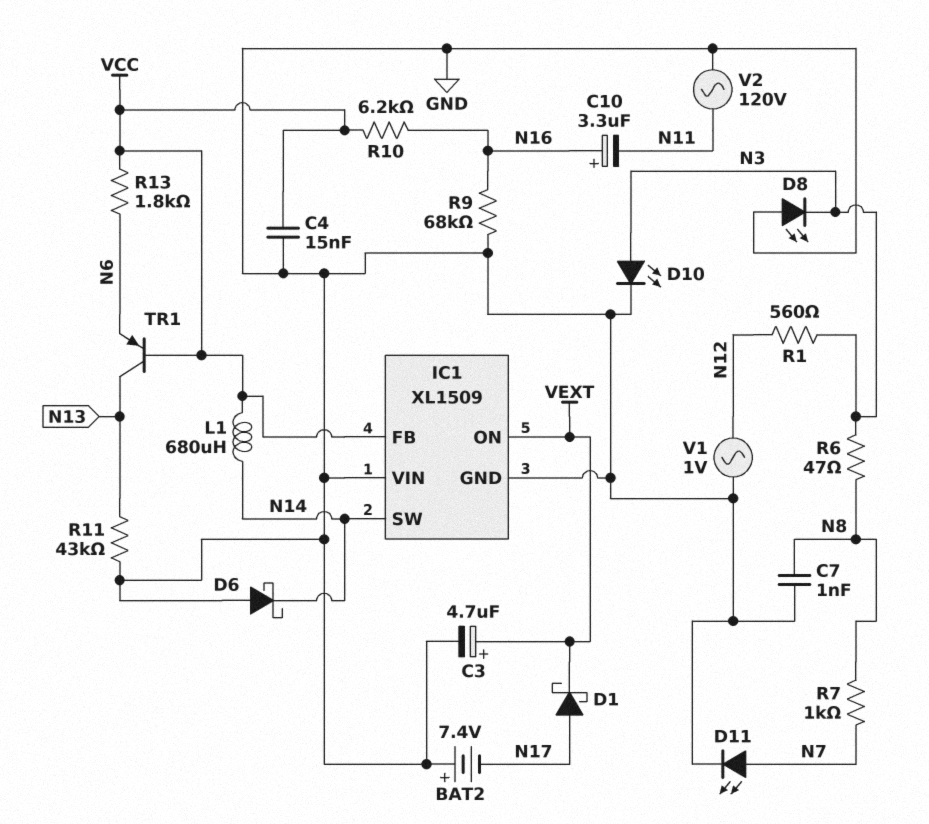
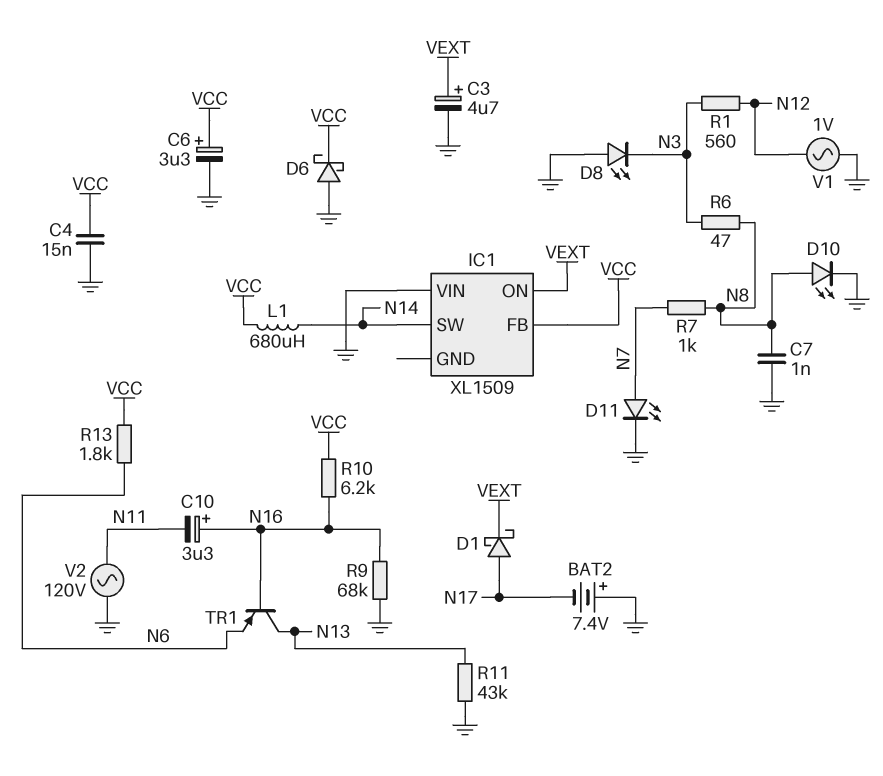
C6: none -> 3.3uF (plus VCC, minus GND)
D6: schottky (A GND, K N14) -> schottky (A GND, K VCC)
D10: LED (A N3, K GND) -> LED (A N8, K GND)
IC1 pin GND: GND -> none
TR1: PNP (B VCC, C N13, E N6) -> PNP (B N16, C N13, E N6)

